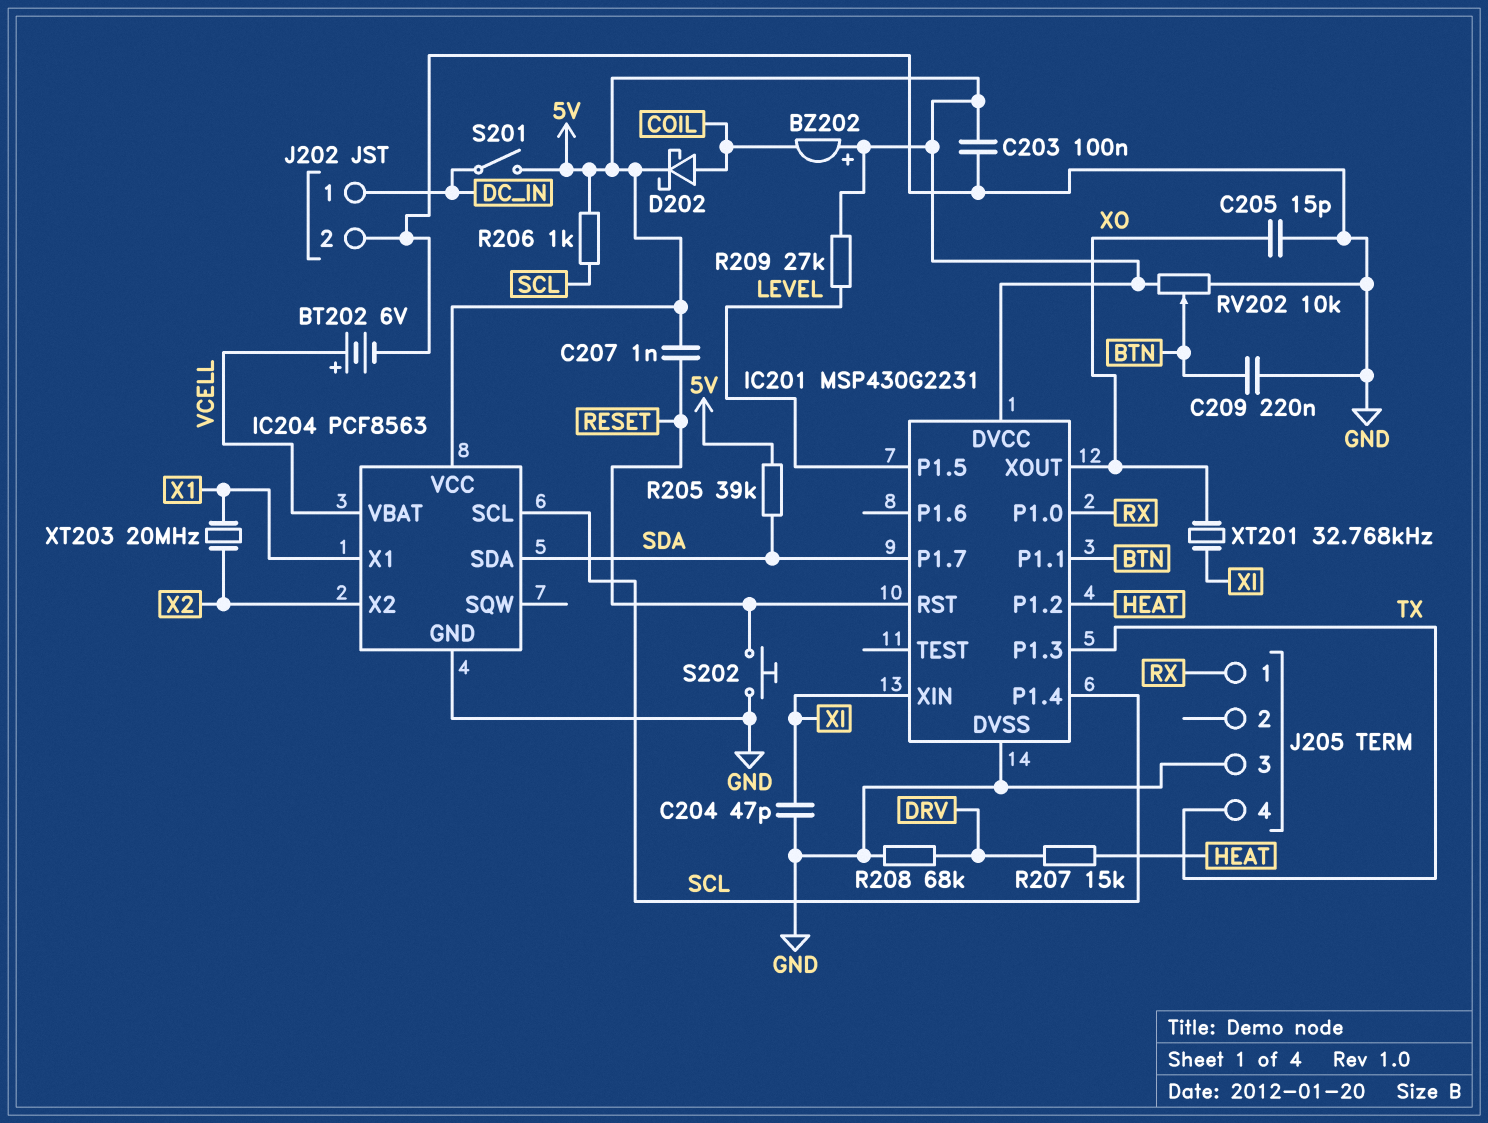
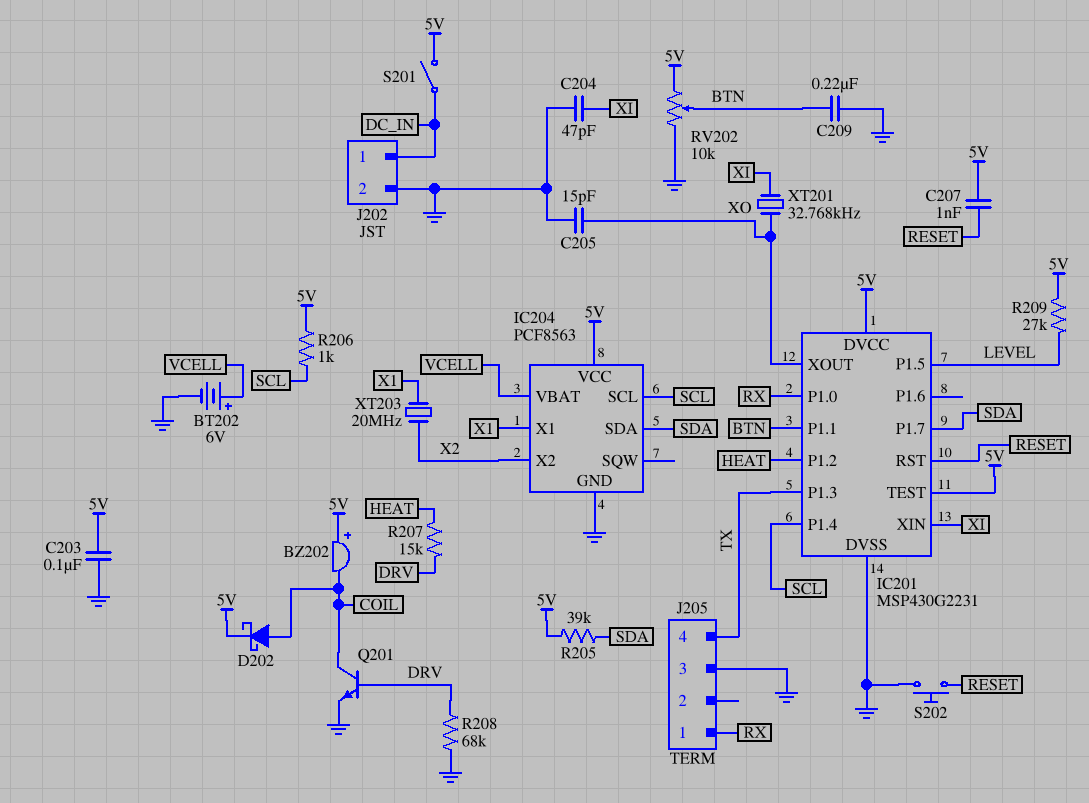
IC201 pin TEST: none -> 5V
Q201: none -> NPN (B DRV, C COIL, E GND)

